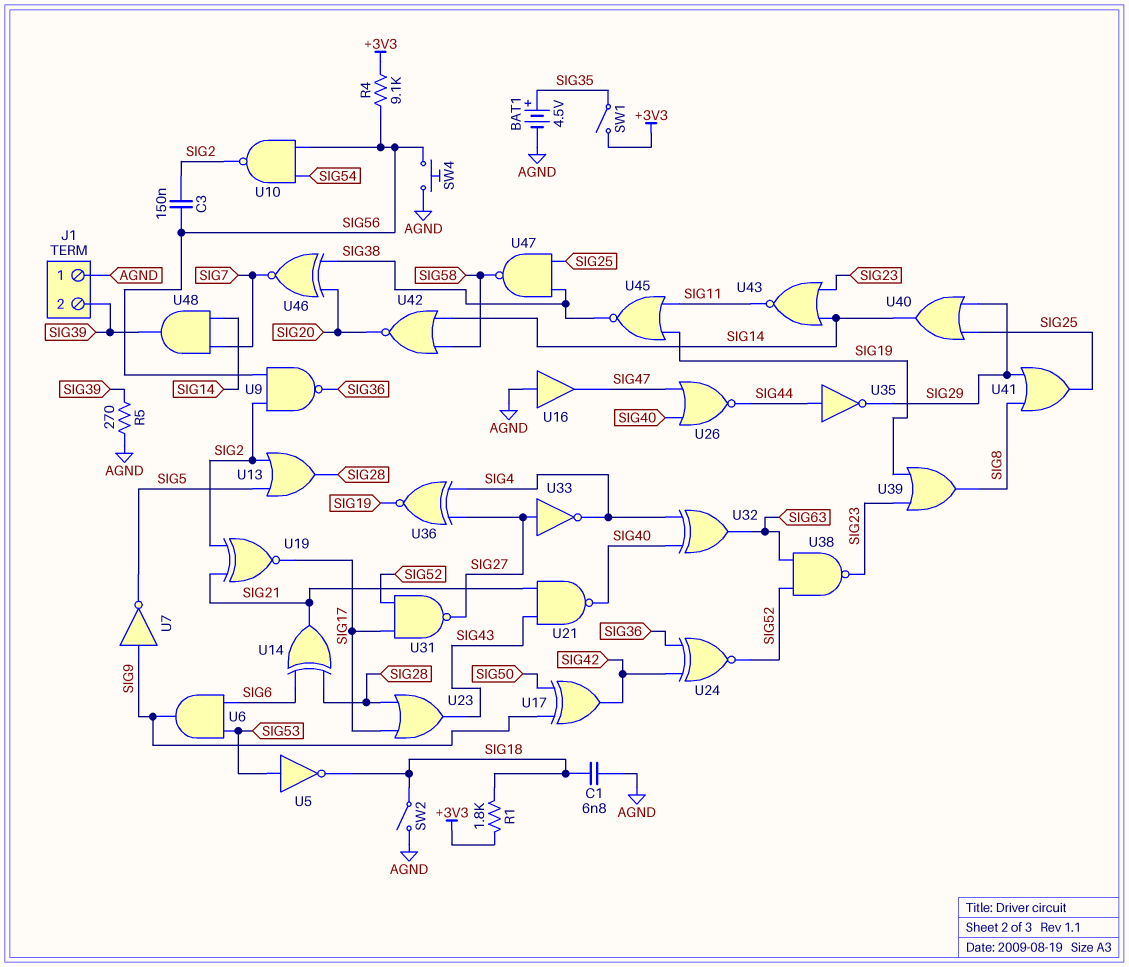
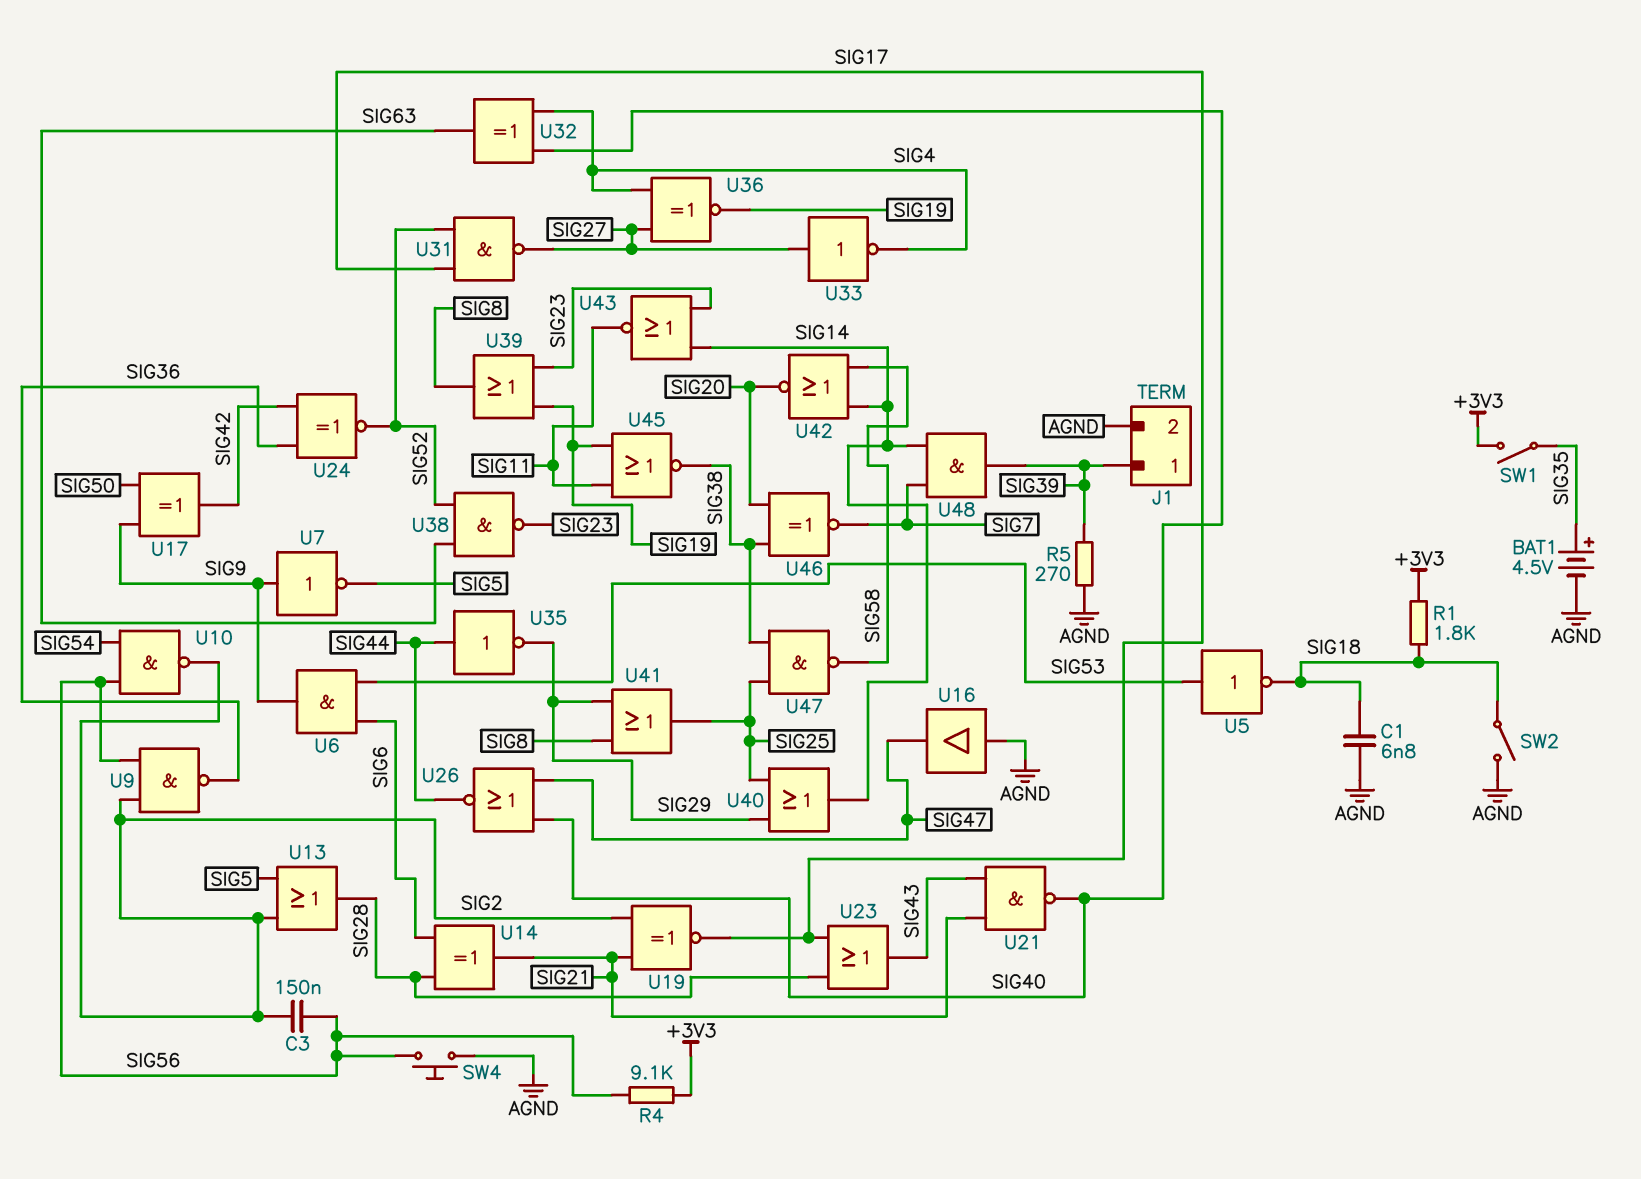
J1 pin 1: AGND -> SIG39
J1 pin 2: SIG39 -> AGND

